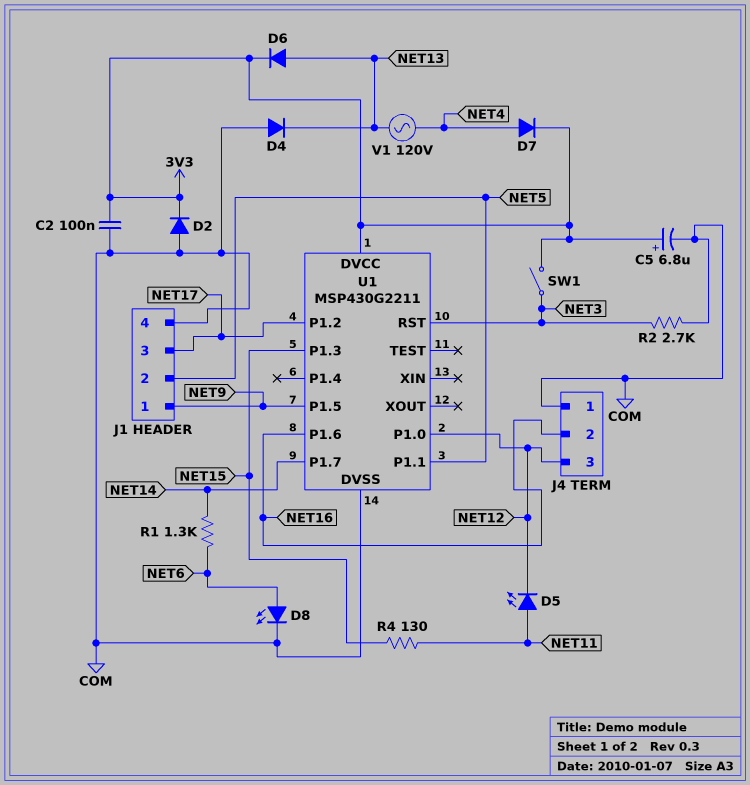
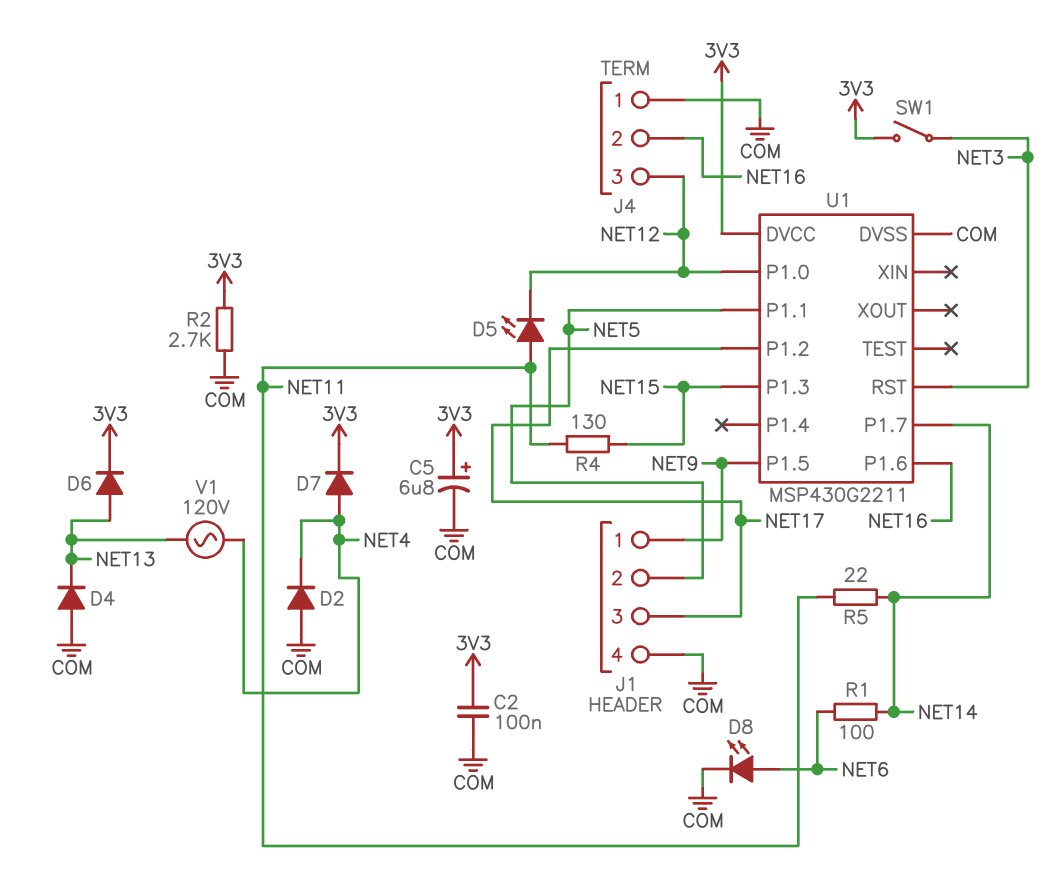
D2: diode (A COM, K 3V3) -> diode (A COM, K NET4)
R1: 1.3k (NET6, NET14) -> 100 (NET6, NET14)
R2: 2.7k (COM, NET3) -> 2.7k (3V3, COM)
R5: none -> 22 (NET11, NET14)

